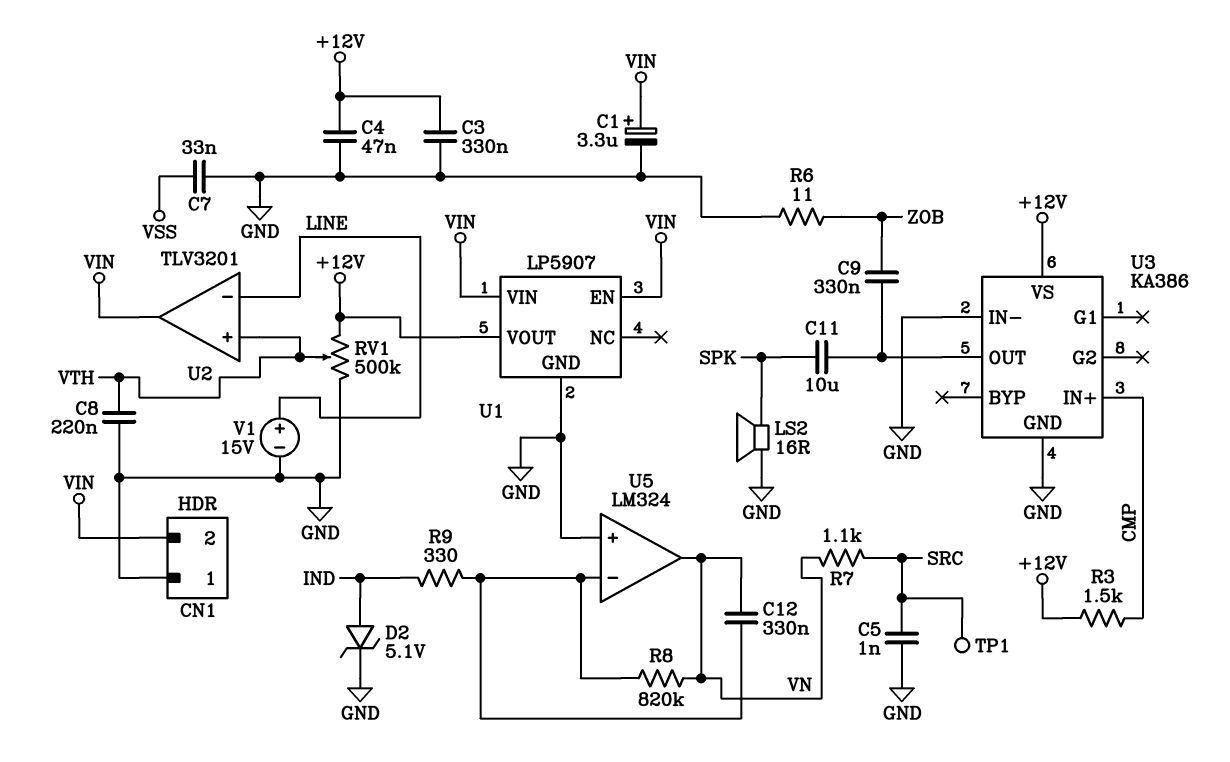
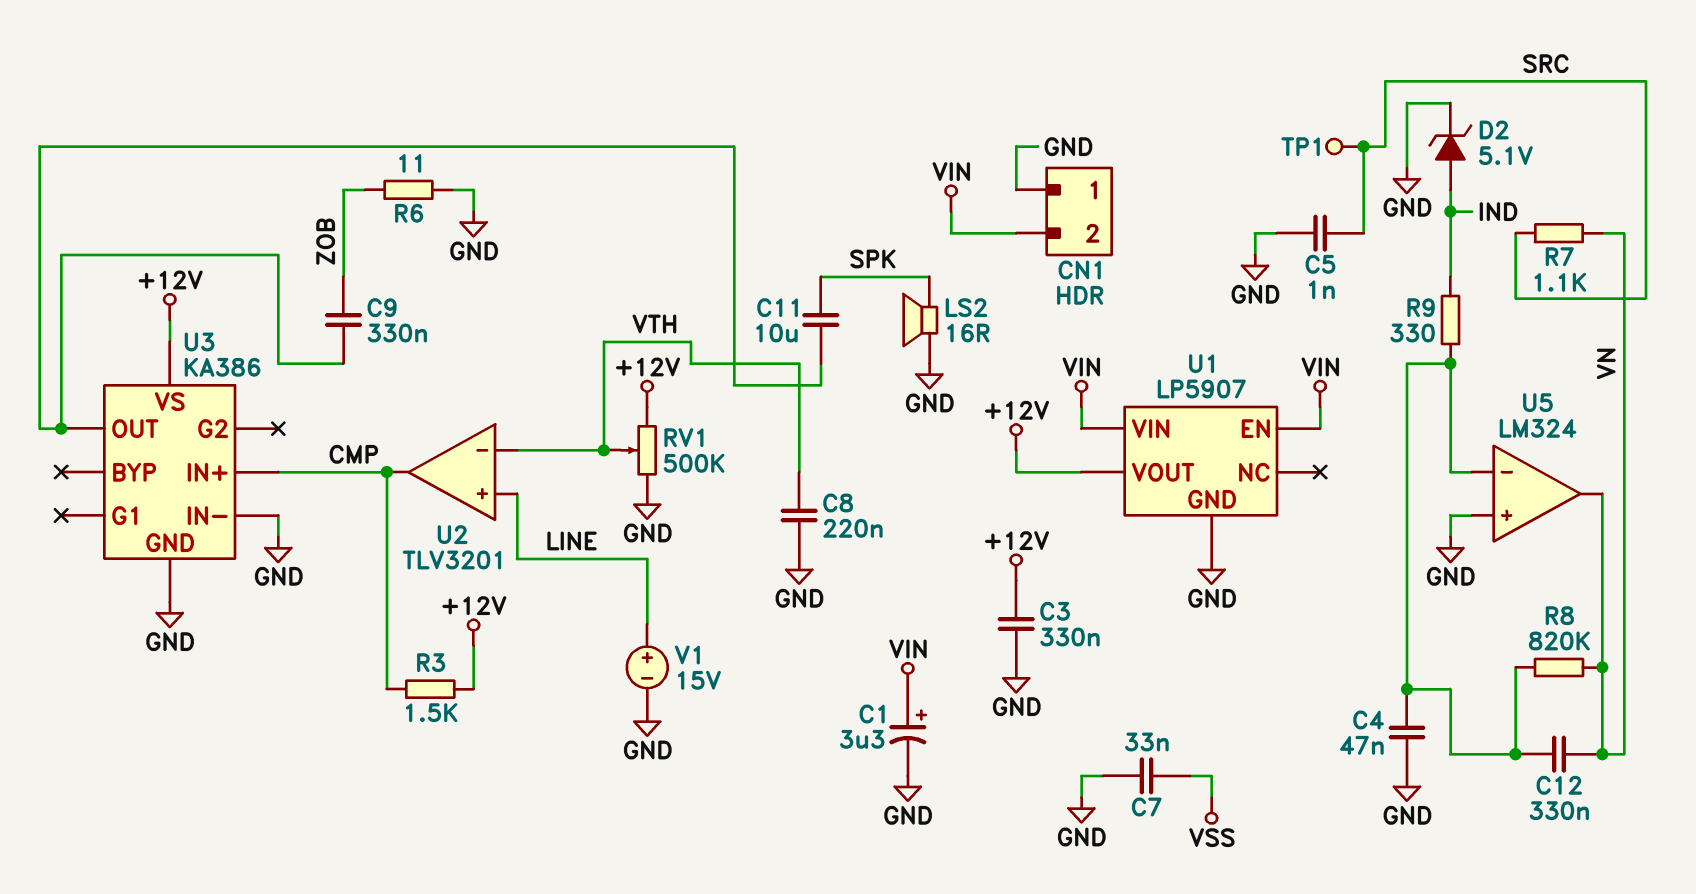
C4: 47nF (+12V, GND) -> 47nF (GND, U5/in-)
U2 pin in+: VTH -> LINE
U2 pin in-: LINE -> VTH
U2 pin out: VIN -> CMP

